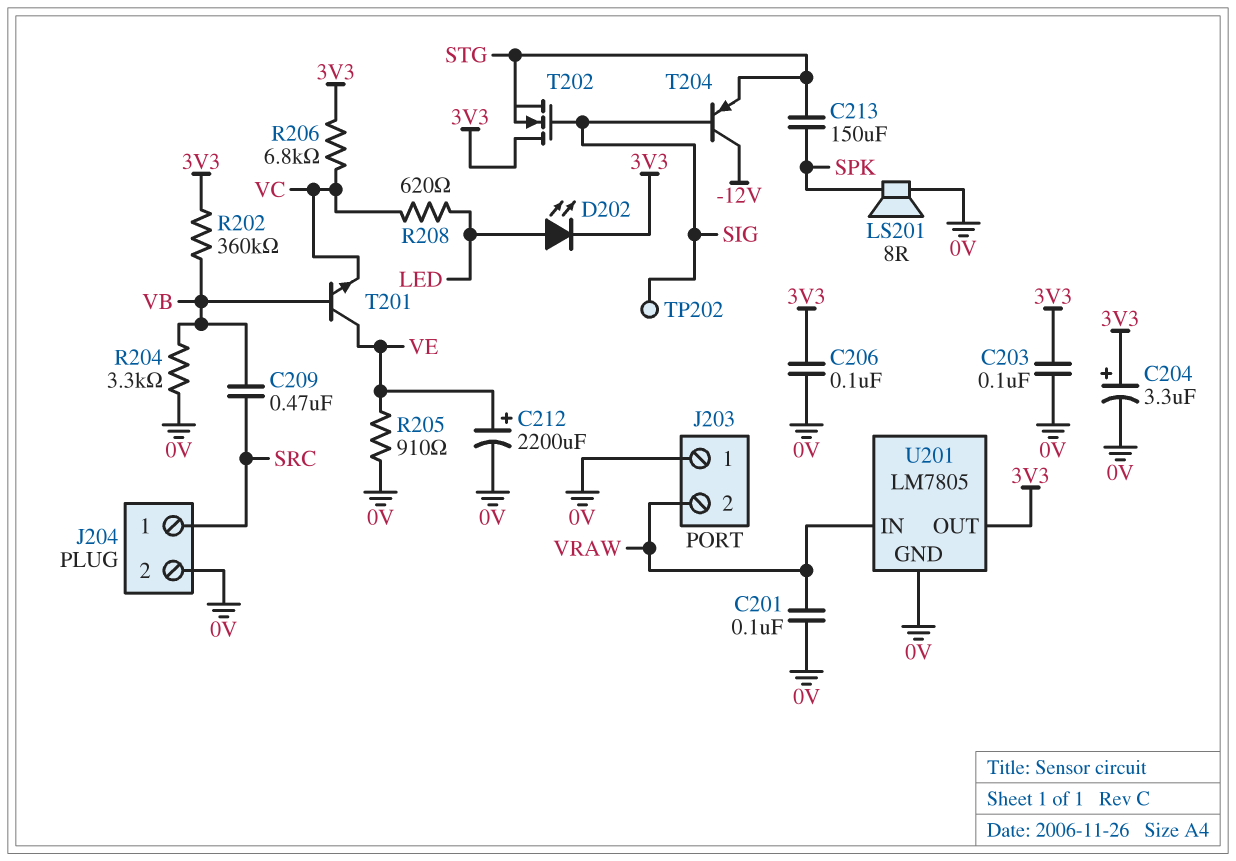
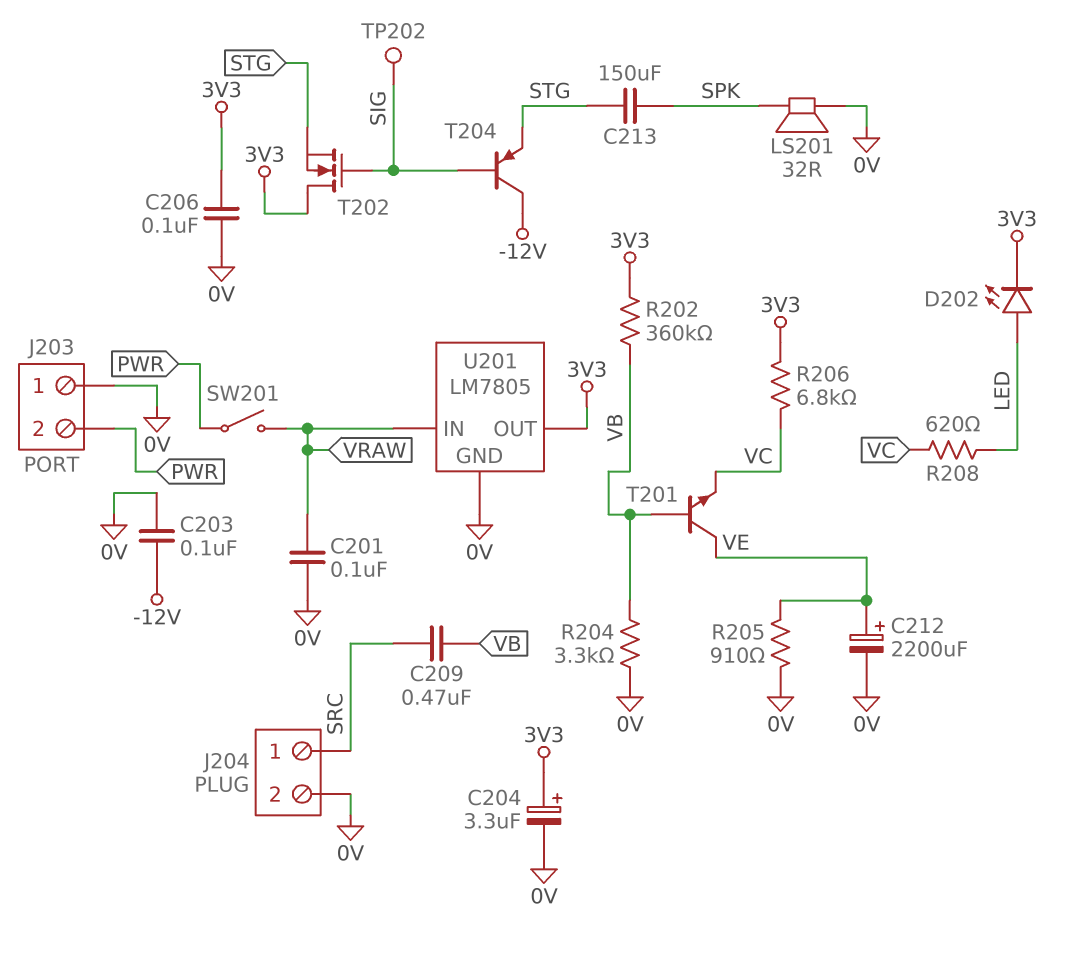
C203: 100nF (0V, 3V3) -> 100nF (-12V, 0V)
J203 pin 2: VRAW -> PWR
LS201: speaker 8R (0V, SPK) -> speaker 32R (0V, SPK)
SW201: none -> switch (PWR, VRAW)

